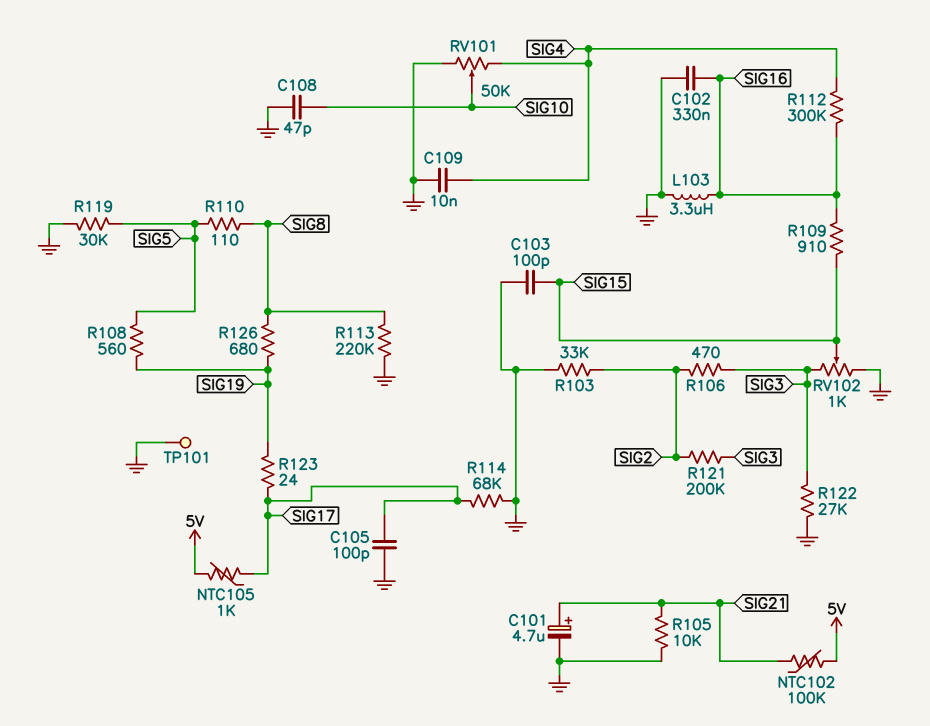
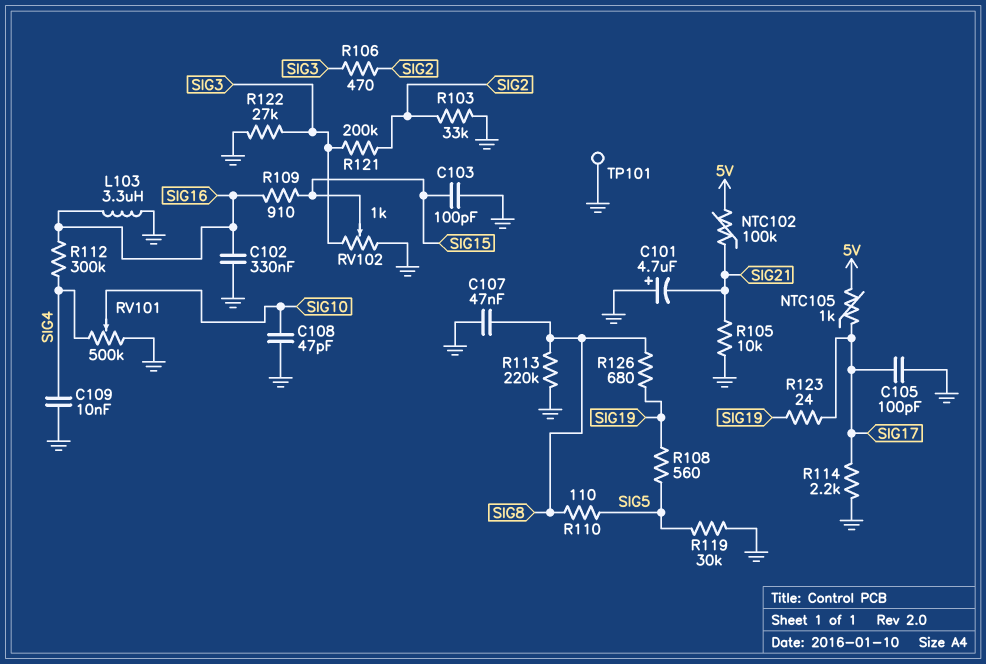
C101: 4.7uF (plus SIG21, minus GND) -> 4.7uF (plus GND, minus SIG21)
C107: none -> 47nF (GND, SIG8)
R114: 68k (GND, SIG17) -> 2.2k (GND, SIG17)
RV101: 50k (GND, SIG4, wiper SIG10) -> 500k (GND, SIG4, wiper SIG10)

